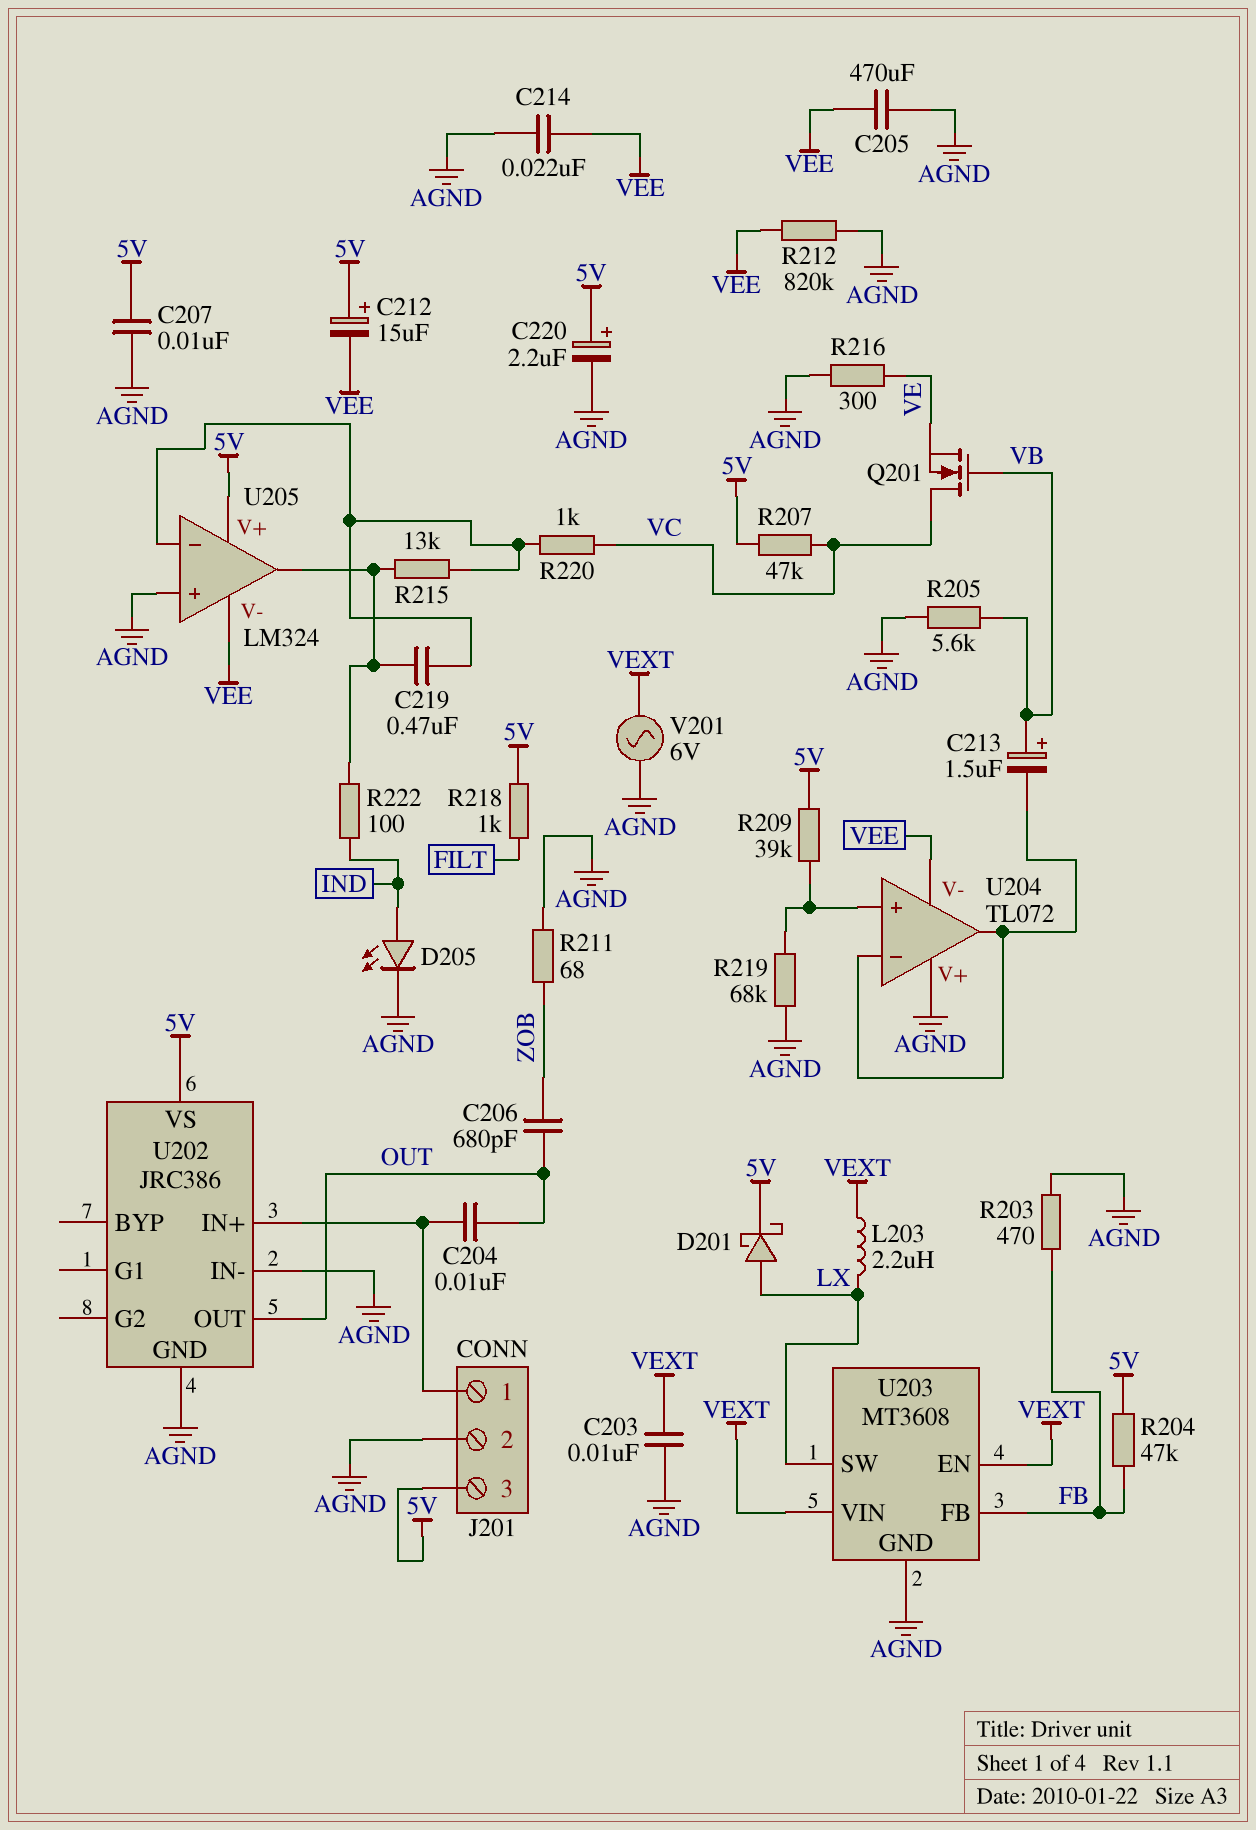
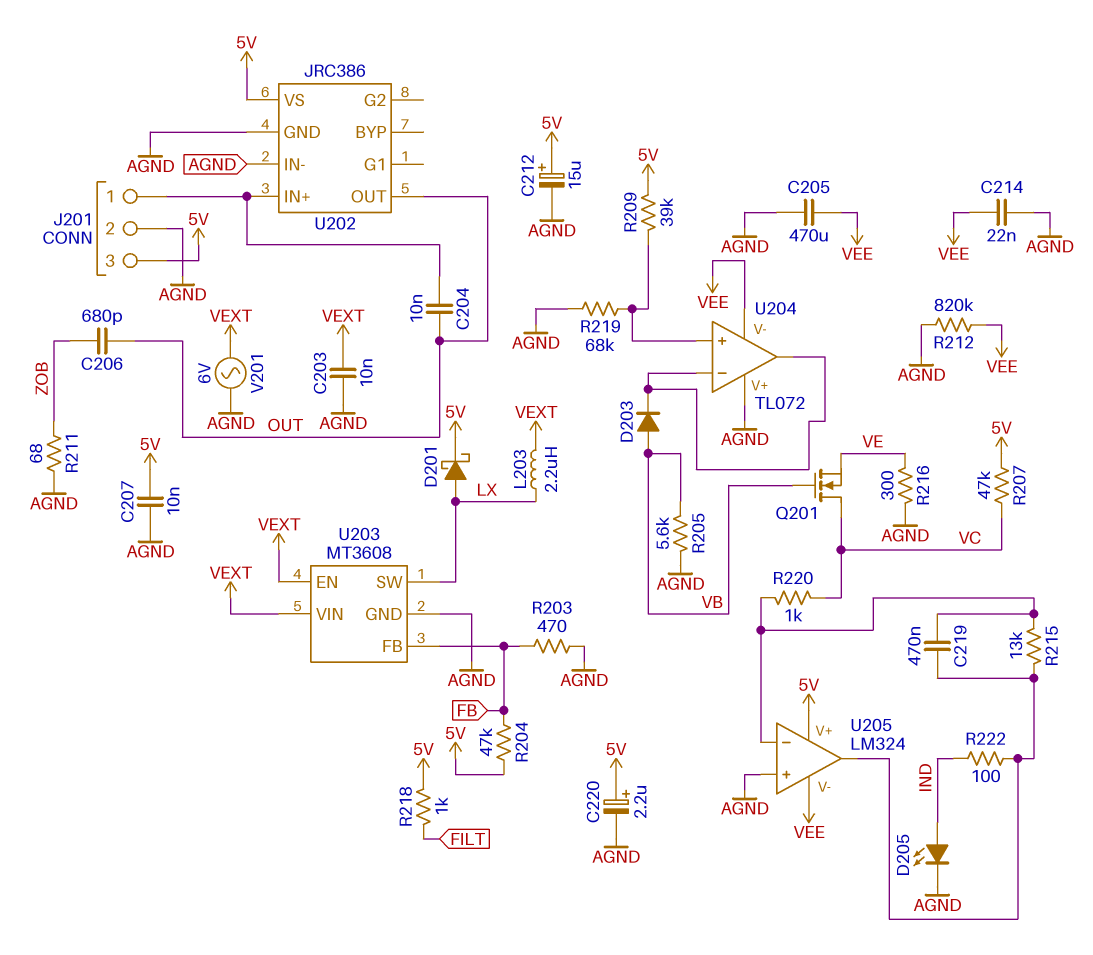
C212: 15uF (plus 5V, minus VEE) -> 15uF (plus 5V, minus AGND)
C213: 1.5uF (plus VB, minus U204/in-) -> none
D203: none -> diode (A VB, K U204/in-)

